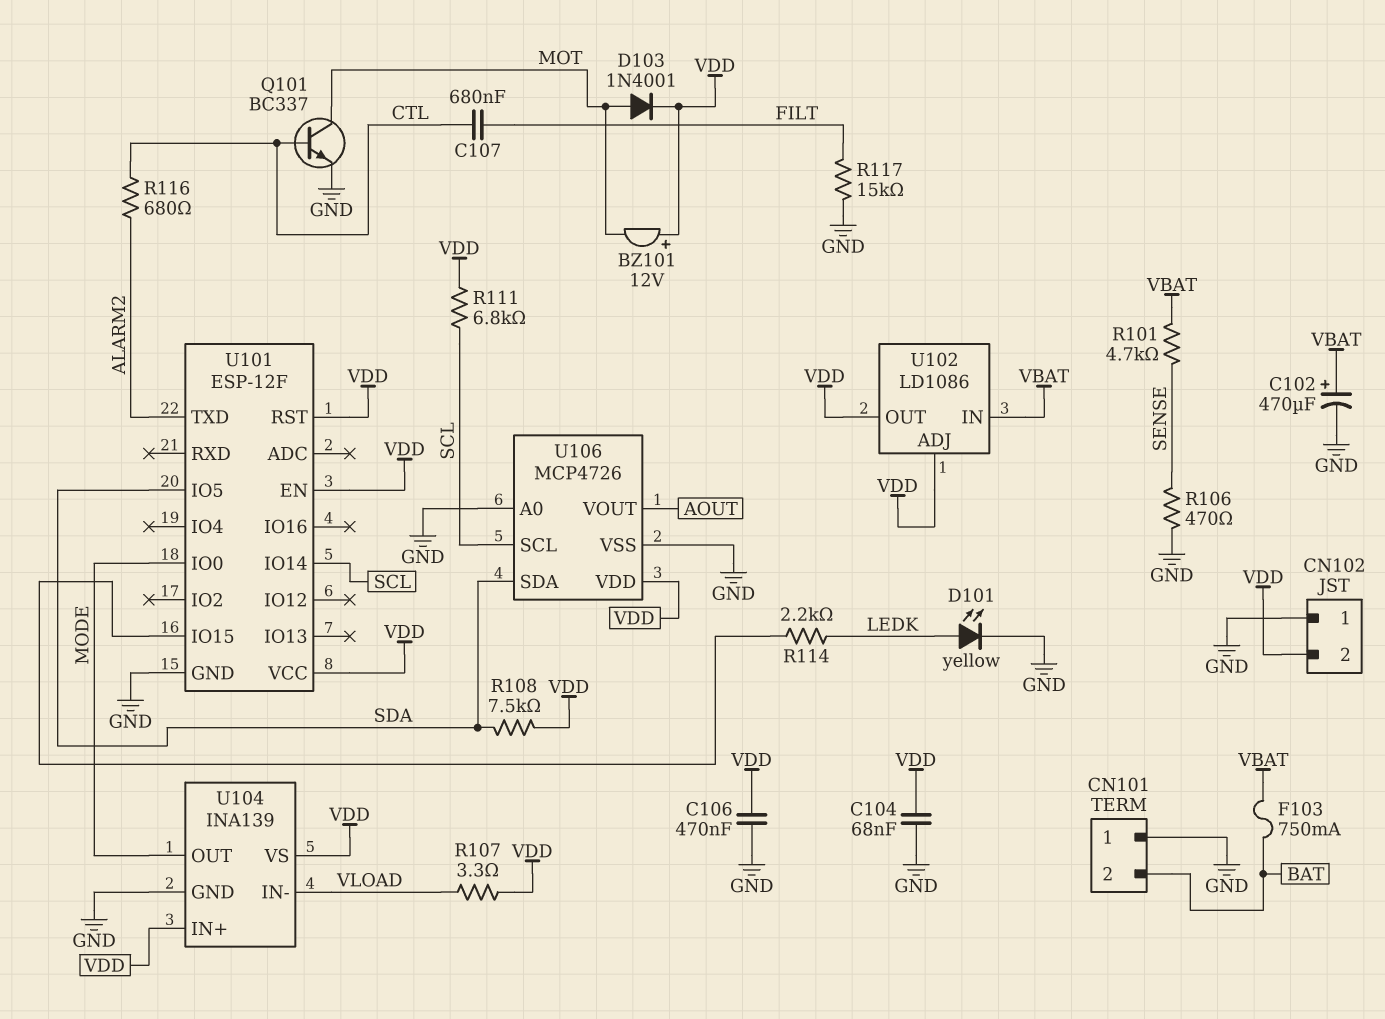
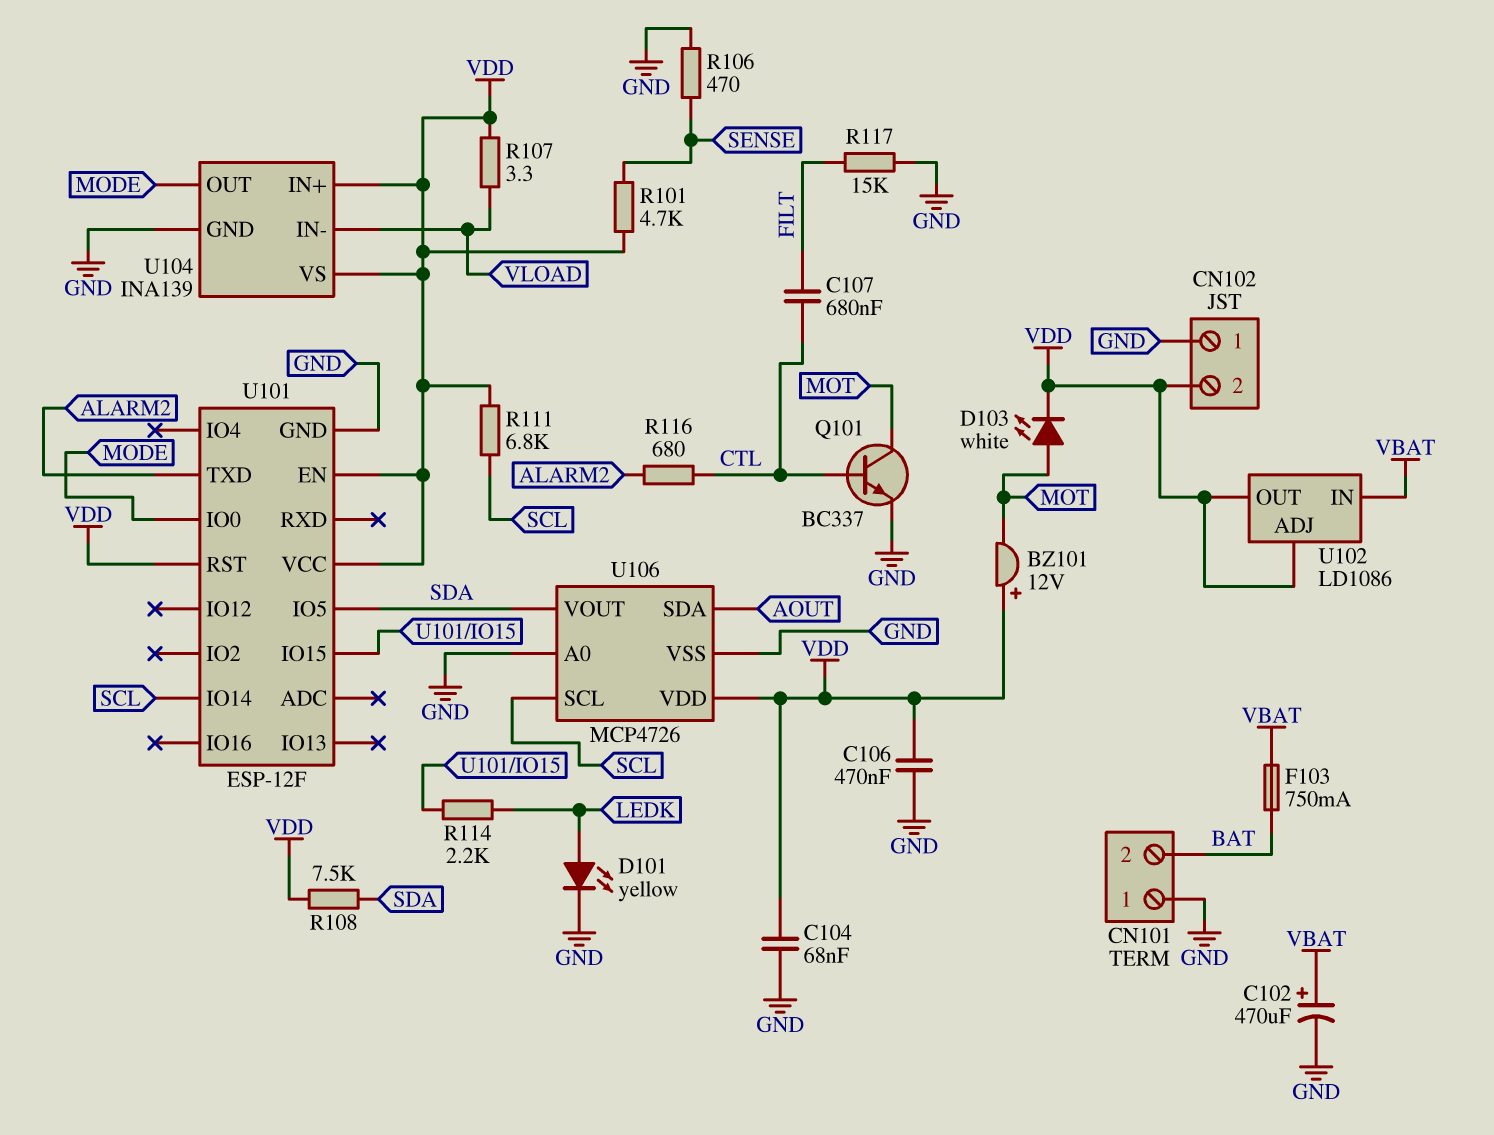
D103: diode 1N4001 (A MOT, K VDD) -> LED white (A MOT, K VDD)
R101: 4.7k (SENSE, VBAT) -> 4.7k (SENSE, VDD)
U106 pin SDA: SDA -> AOUT
U106 pin VOUT: AOUT -> SDA

